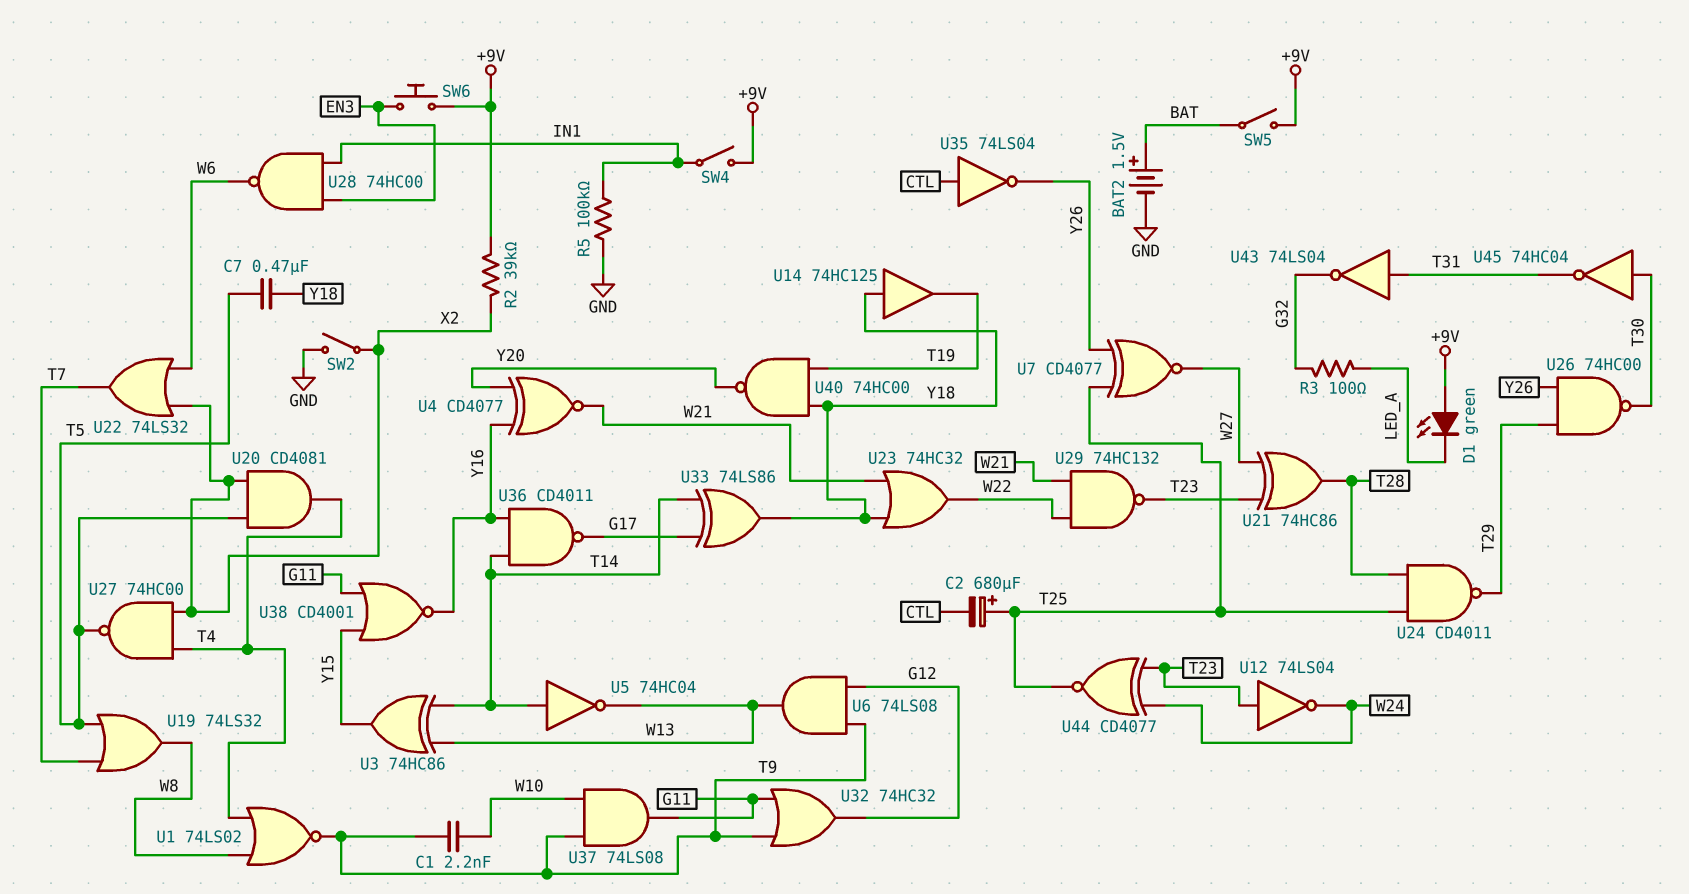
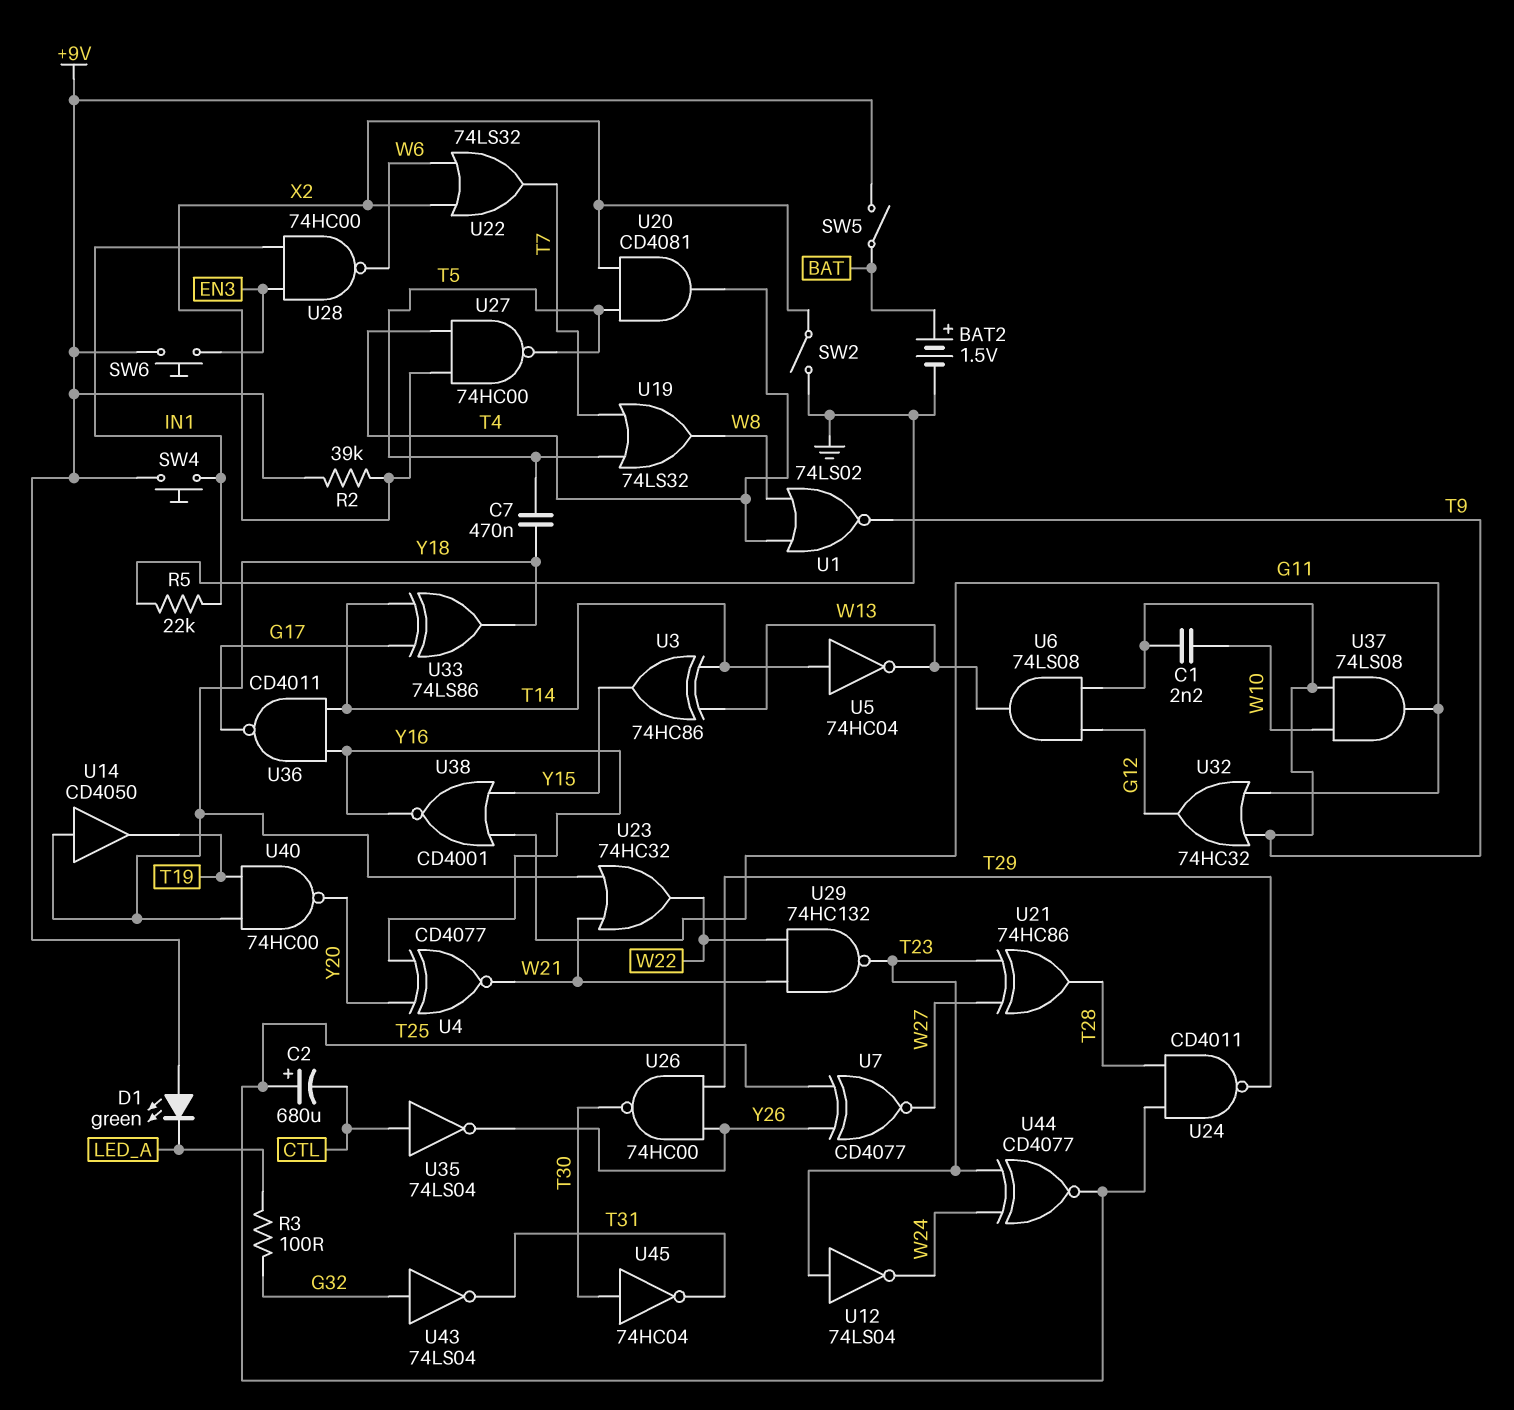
R5: 100k (GND, IN1) -> 22k (GND, IN1)
SW4: switch (+9V, IN1) -> button (+9V, IN1)
U14: buffer 74HC125 (in Y18, out T19) -> buffer CD4050 (in Y18, out T19)
U43: NOT 74LS04 (in T31, out G32) -> NOT 74LS04 (in G32, out T31)

